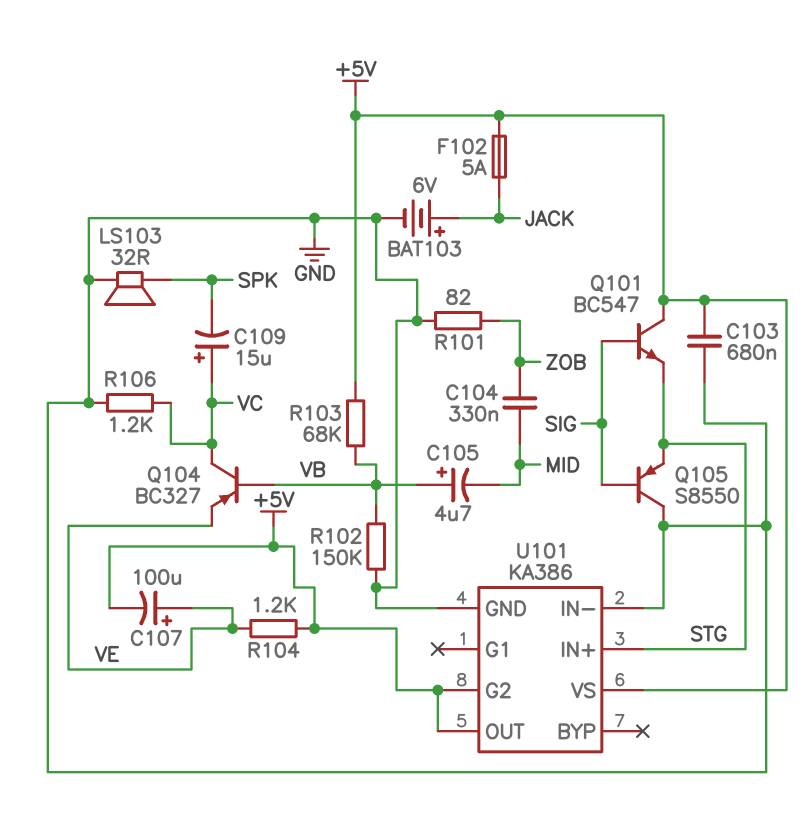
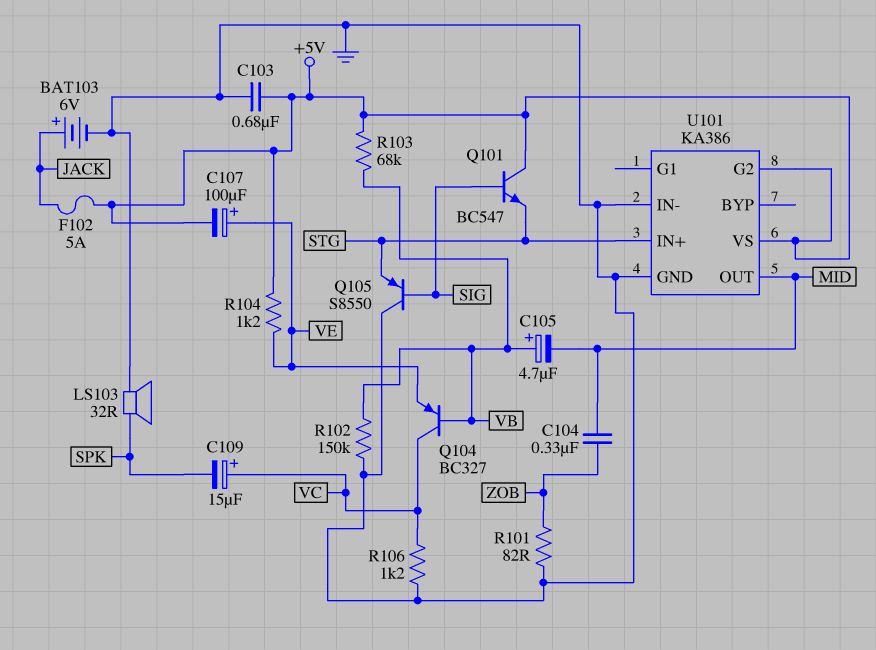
U101 pin OUT: +5V -> MID

